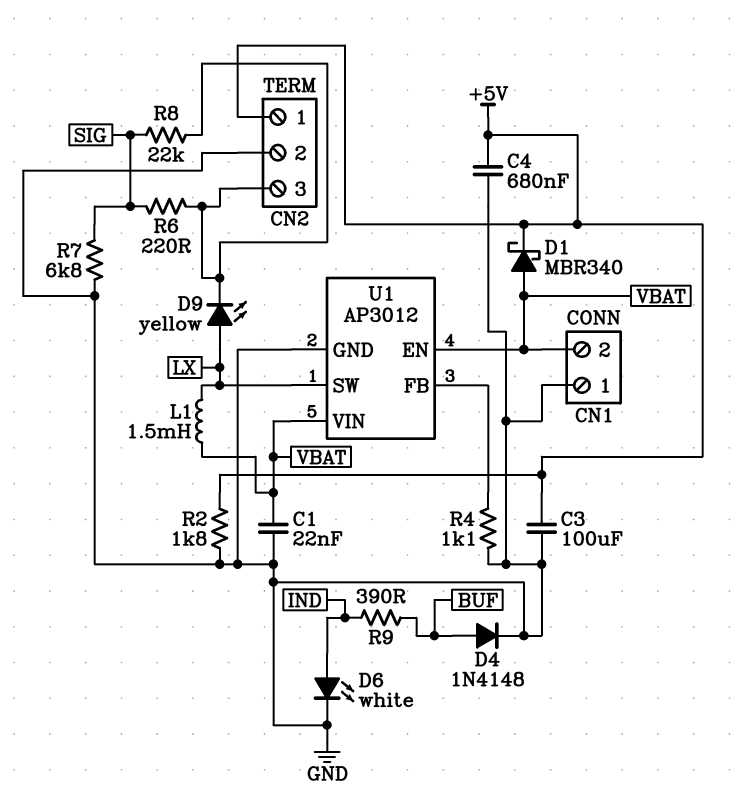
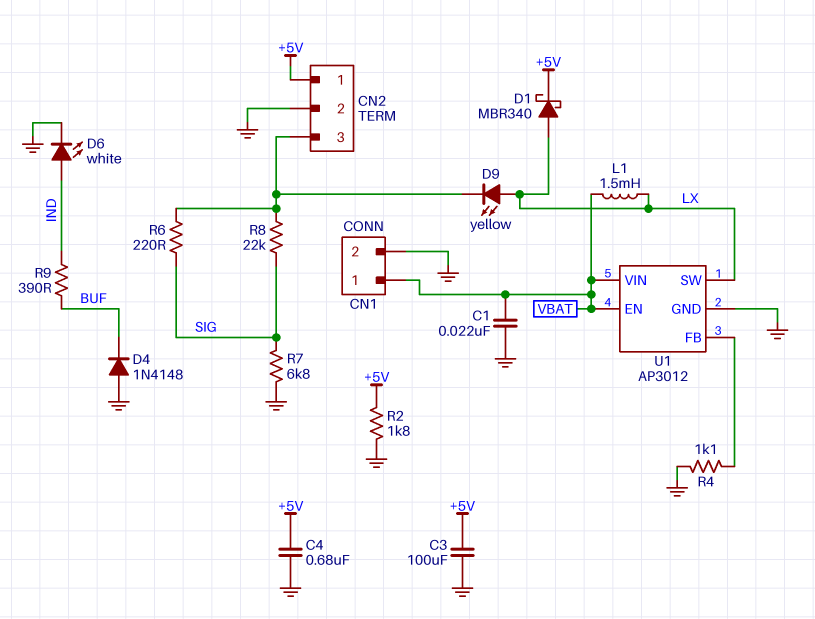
CN1 pin 1: GND -> VBAT
CN1 pin 2: VBAT -> GND
D1: schottky MBR340 (A VBAT, K +5V) -> schottky MBR340 (A LX, K +5V)
D4: diode 1N4148 (A BUF, K GND) -> diode 1N4148 (A GND, K BUF)

